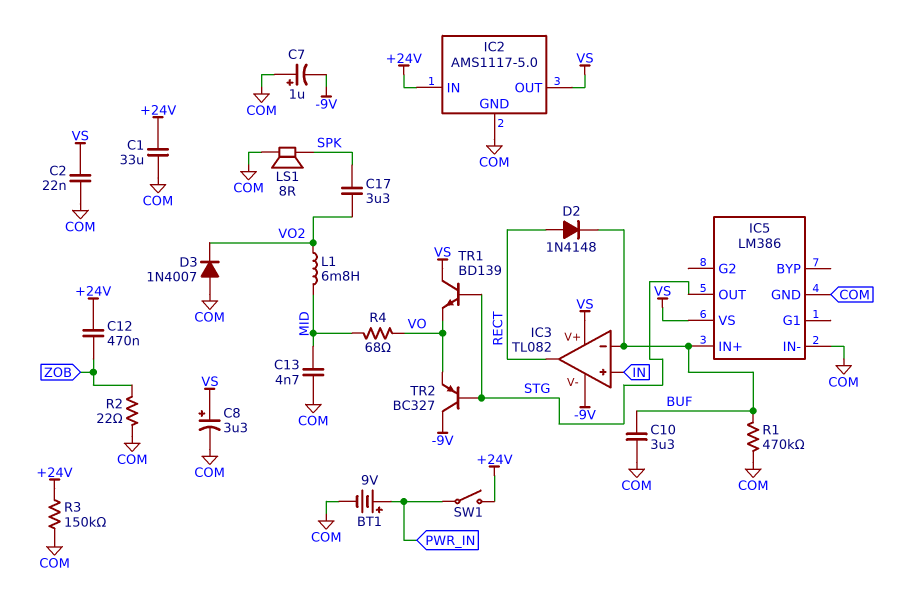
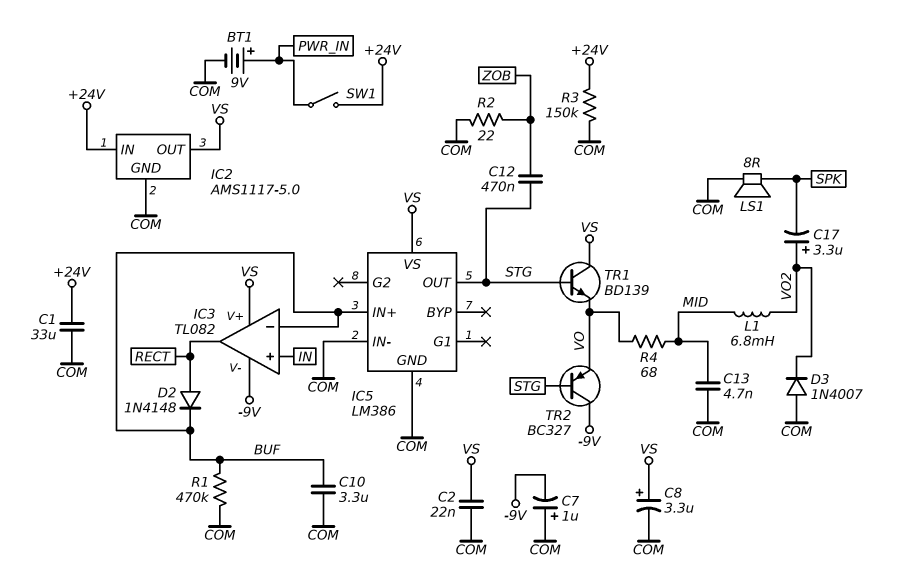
C12: 470nF (+24V, ZOB) -> 470nF (STG, ZOB)
C17: 3.3uF (SPK, VO2) -> 3.3uF (plus VO2, minus SPK)

